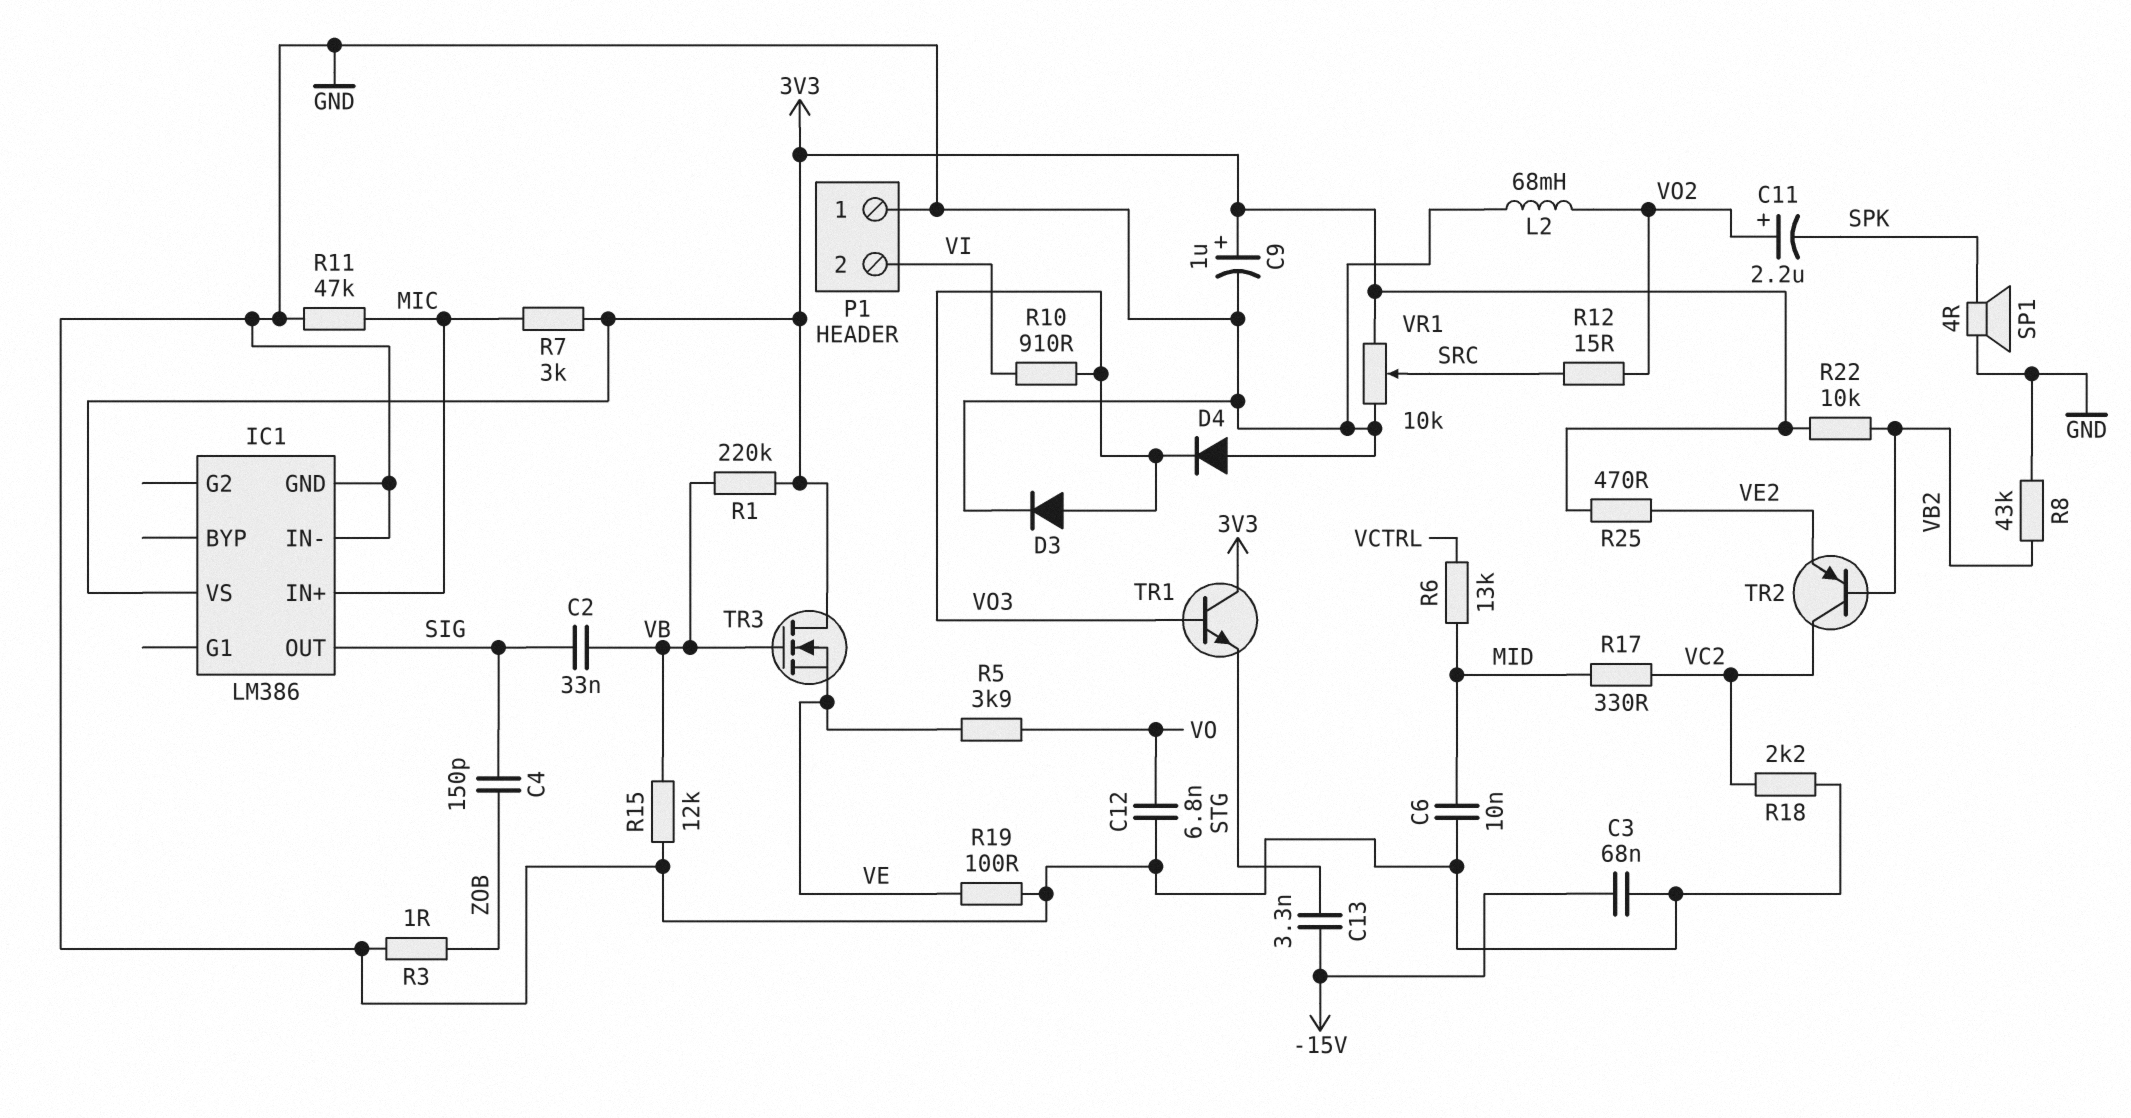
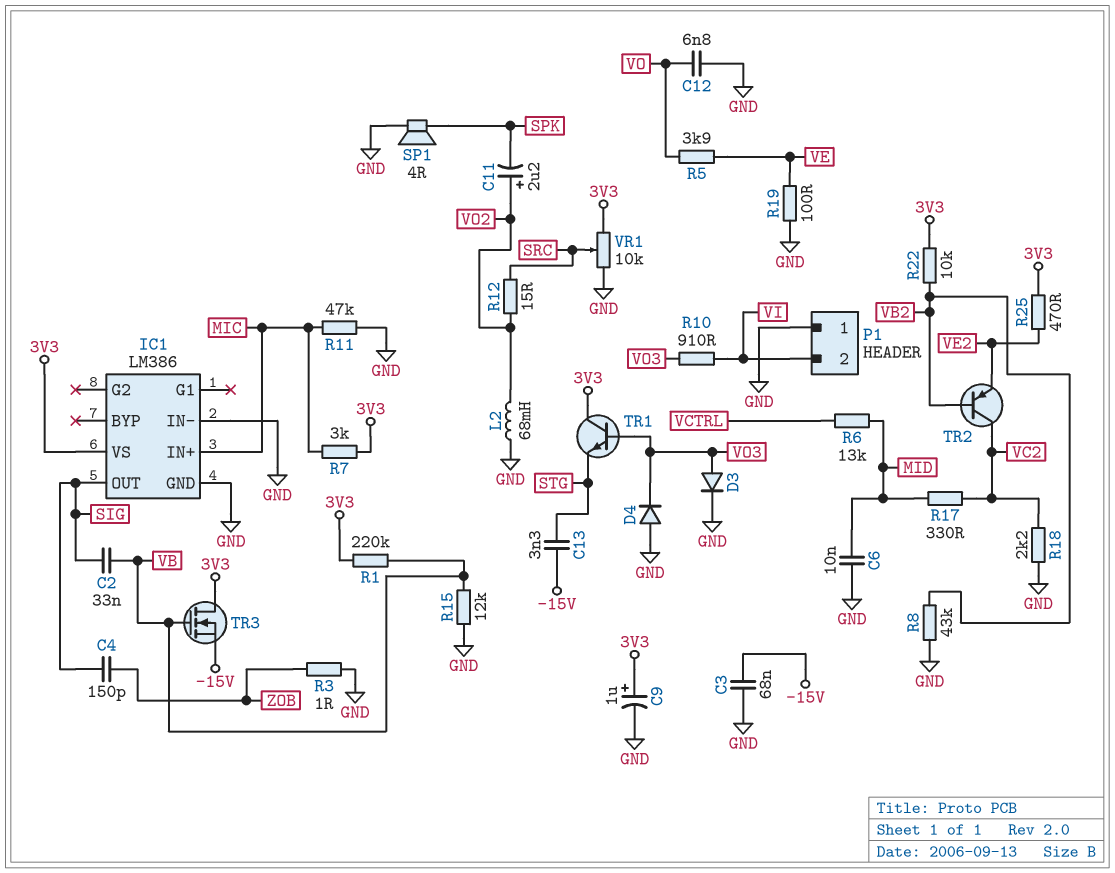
TR3: NMOS (G VB, D 3V3, S VE) -> NMOS (G VB, D 3V3, S -15V)

